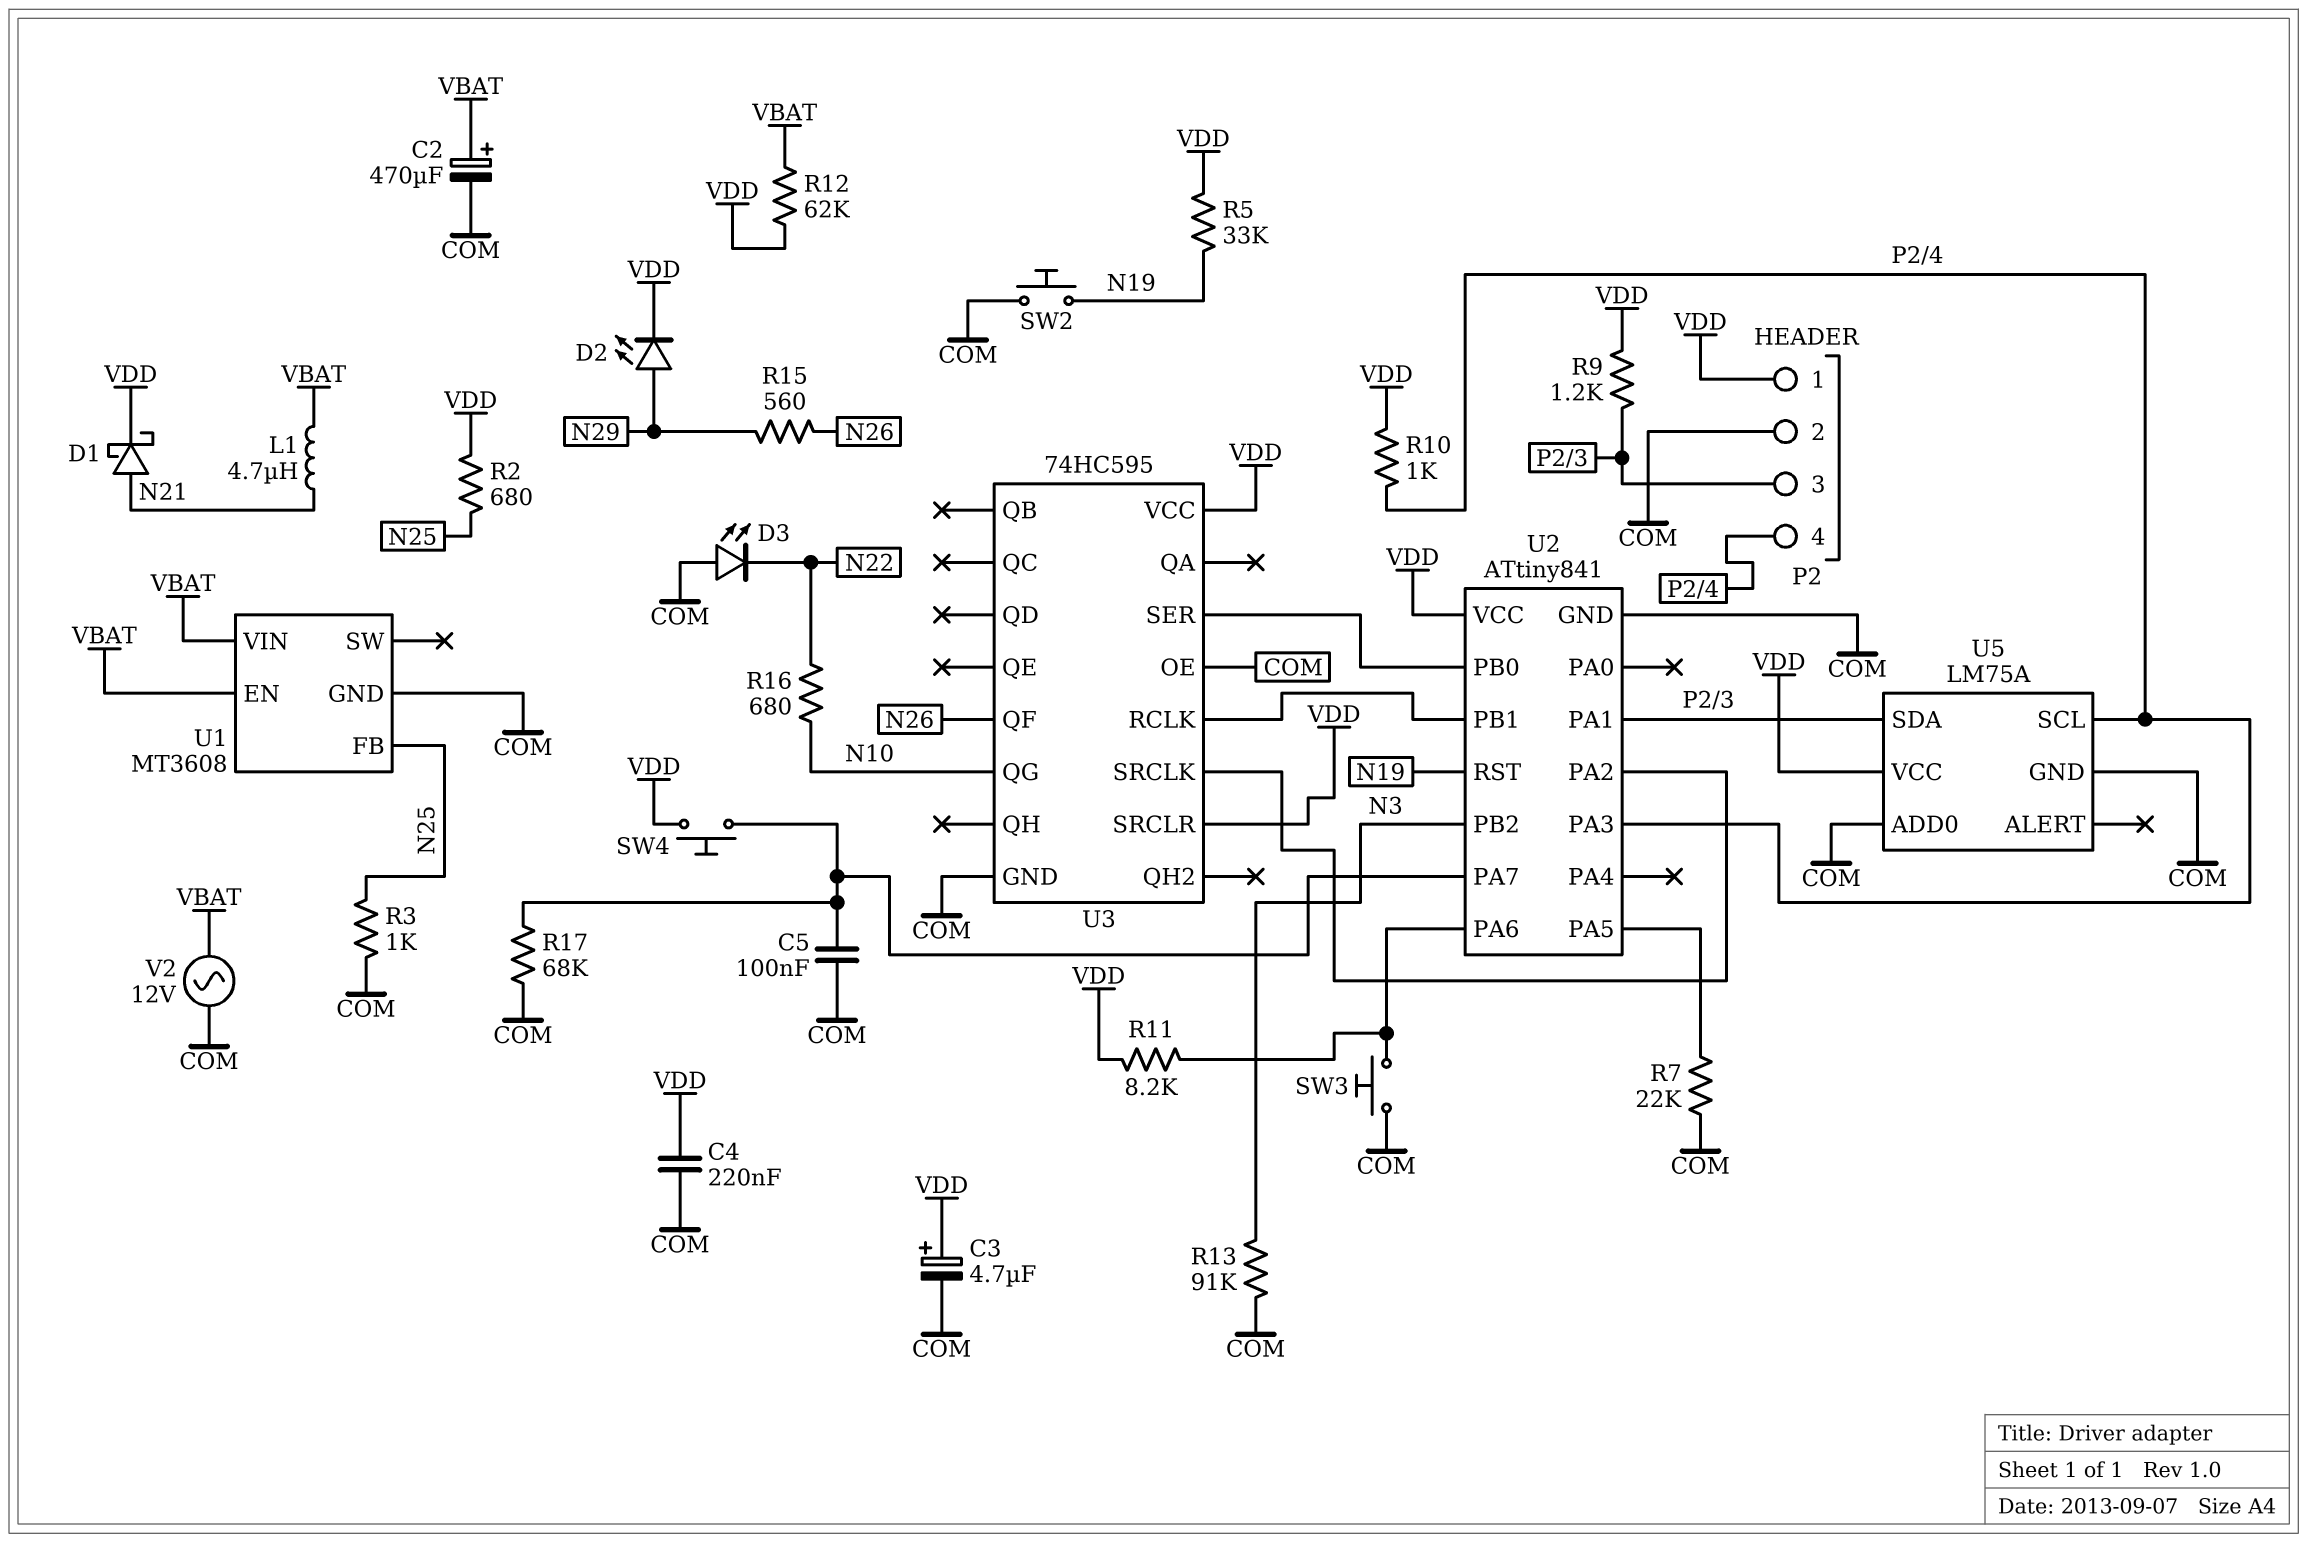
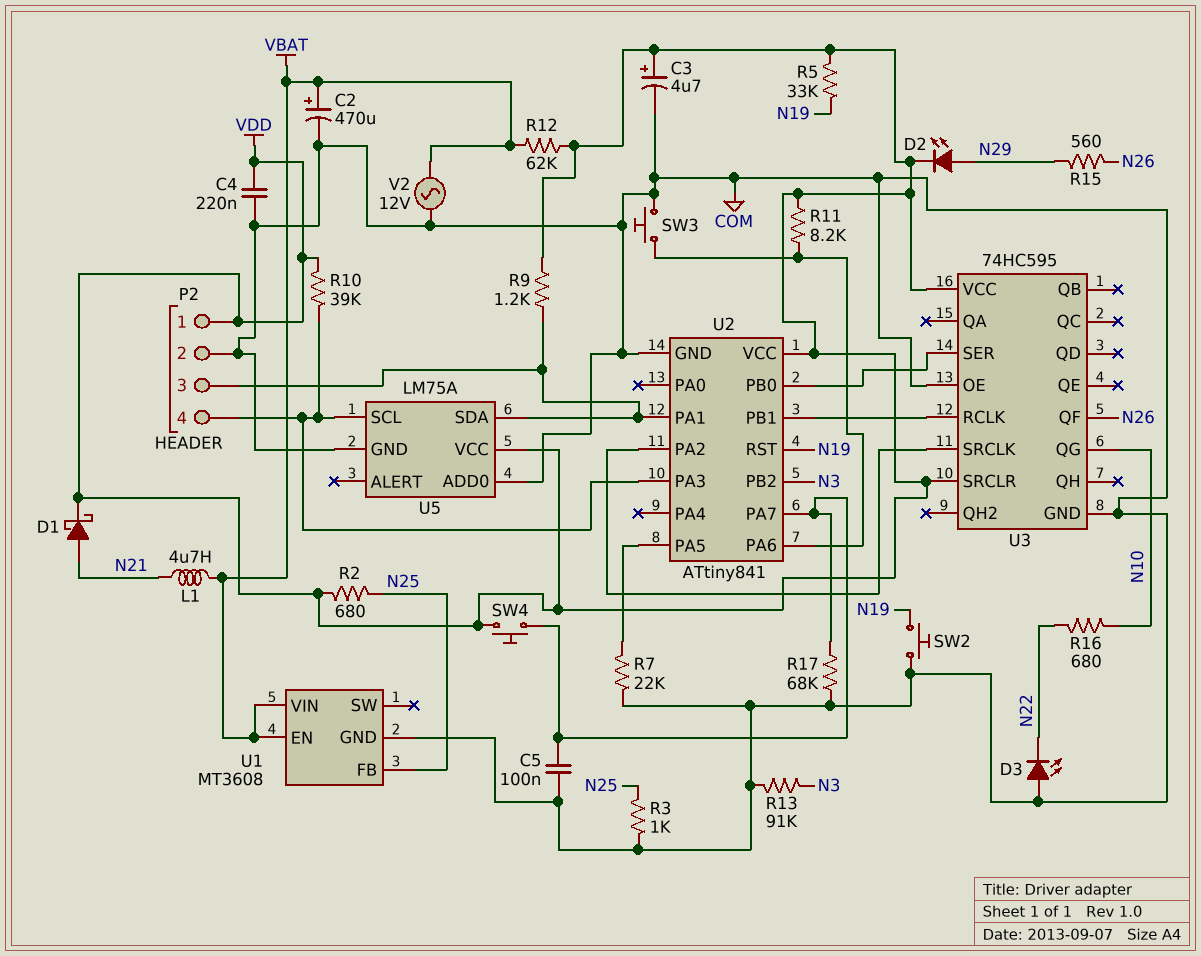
R10: 1k (P2/4, VDD) -> 39k (P2/4, VDD)

